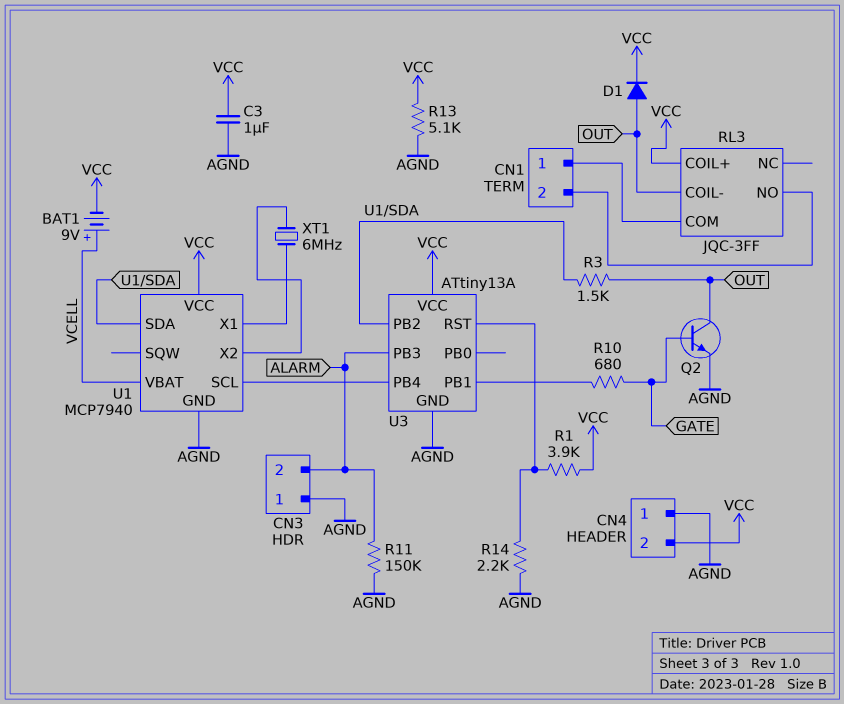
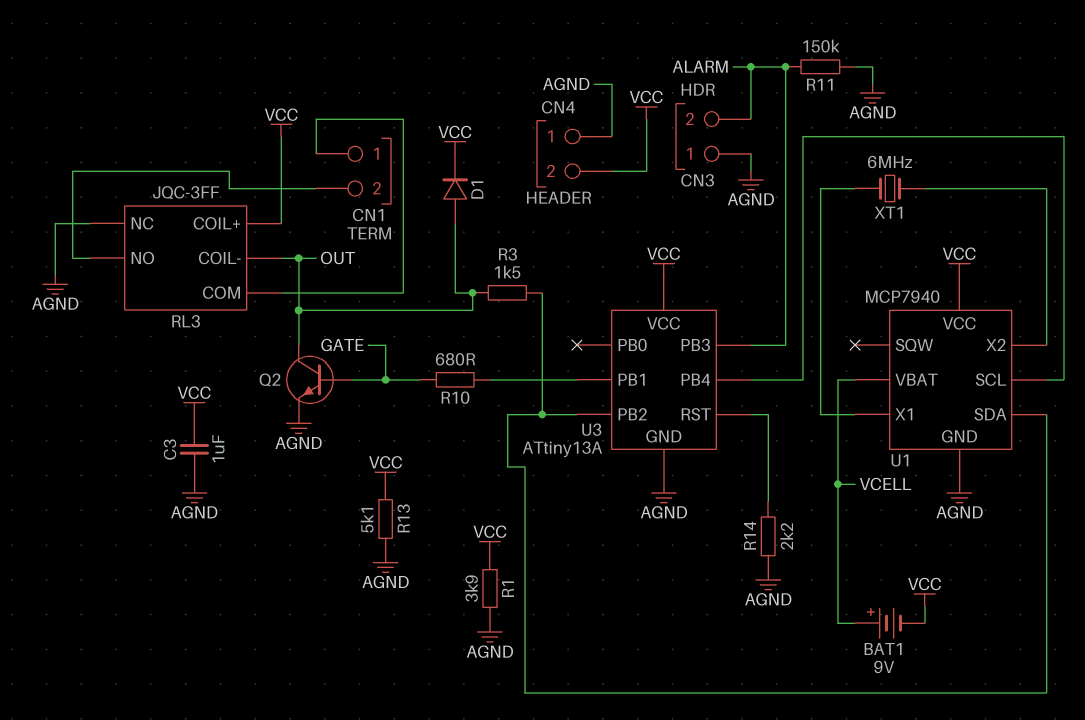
R1: 3.9k (U3/RST, VCC) -> 3.9k (AGND, VCC)
RL3 pin NC: none -> AGND

